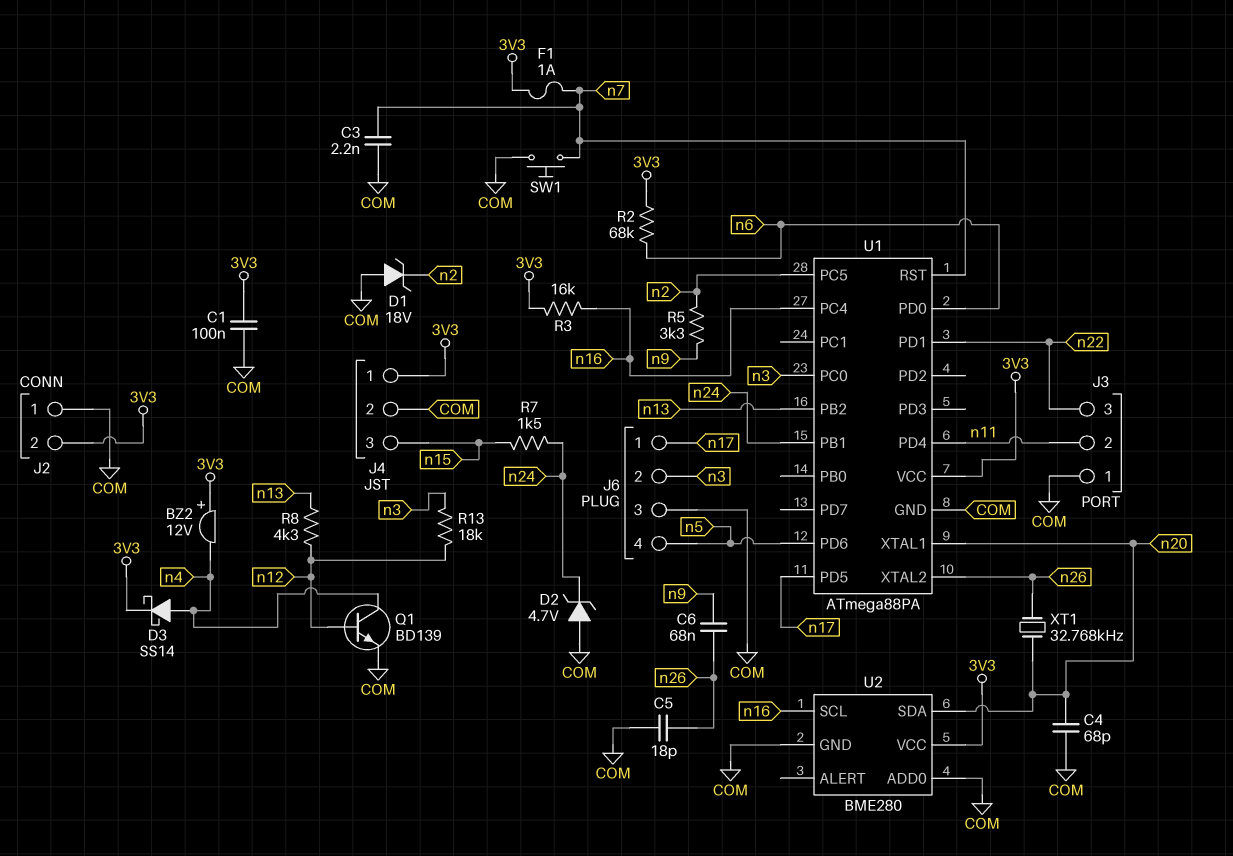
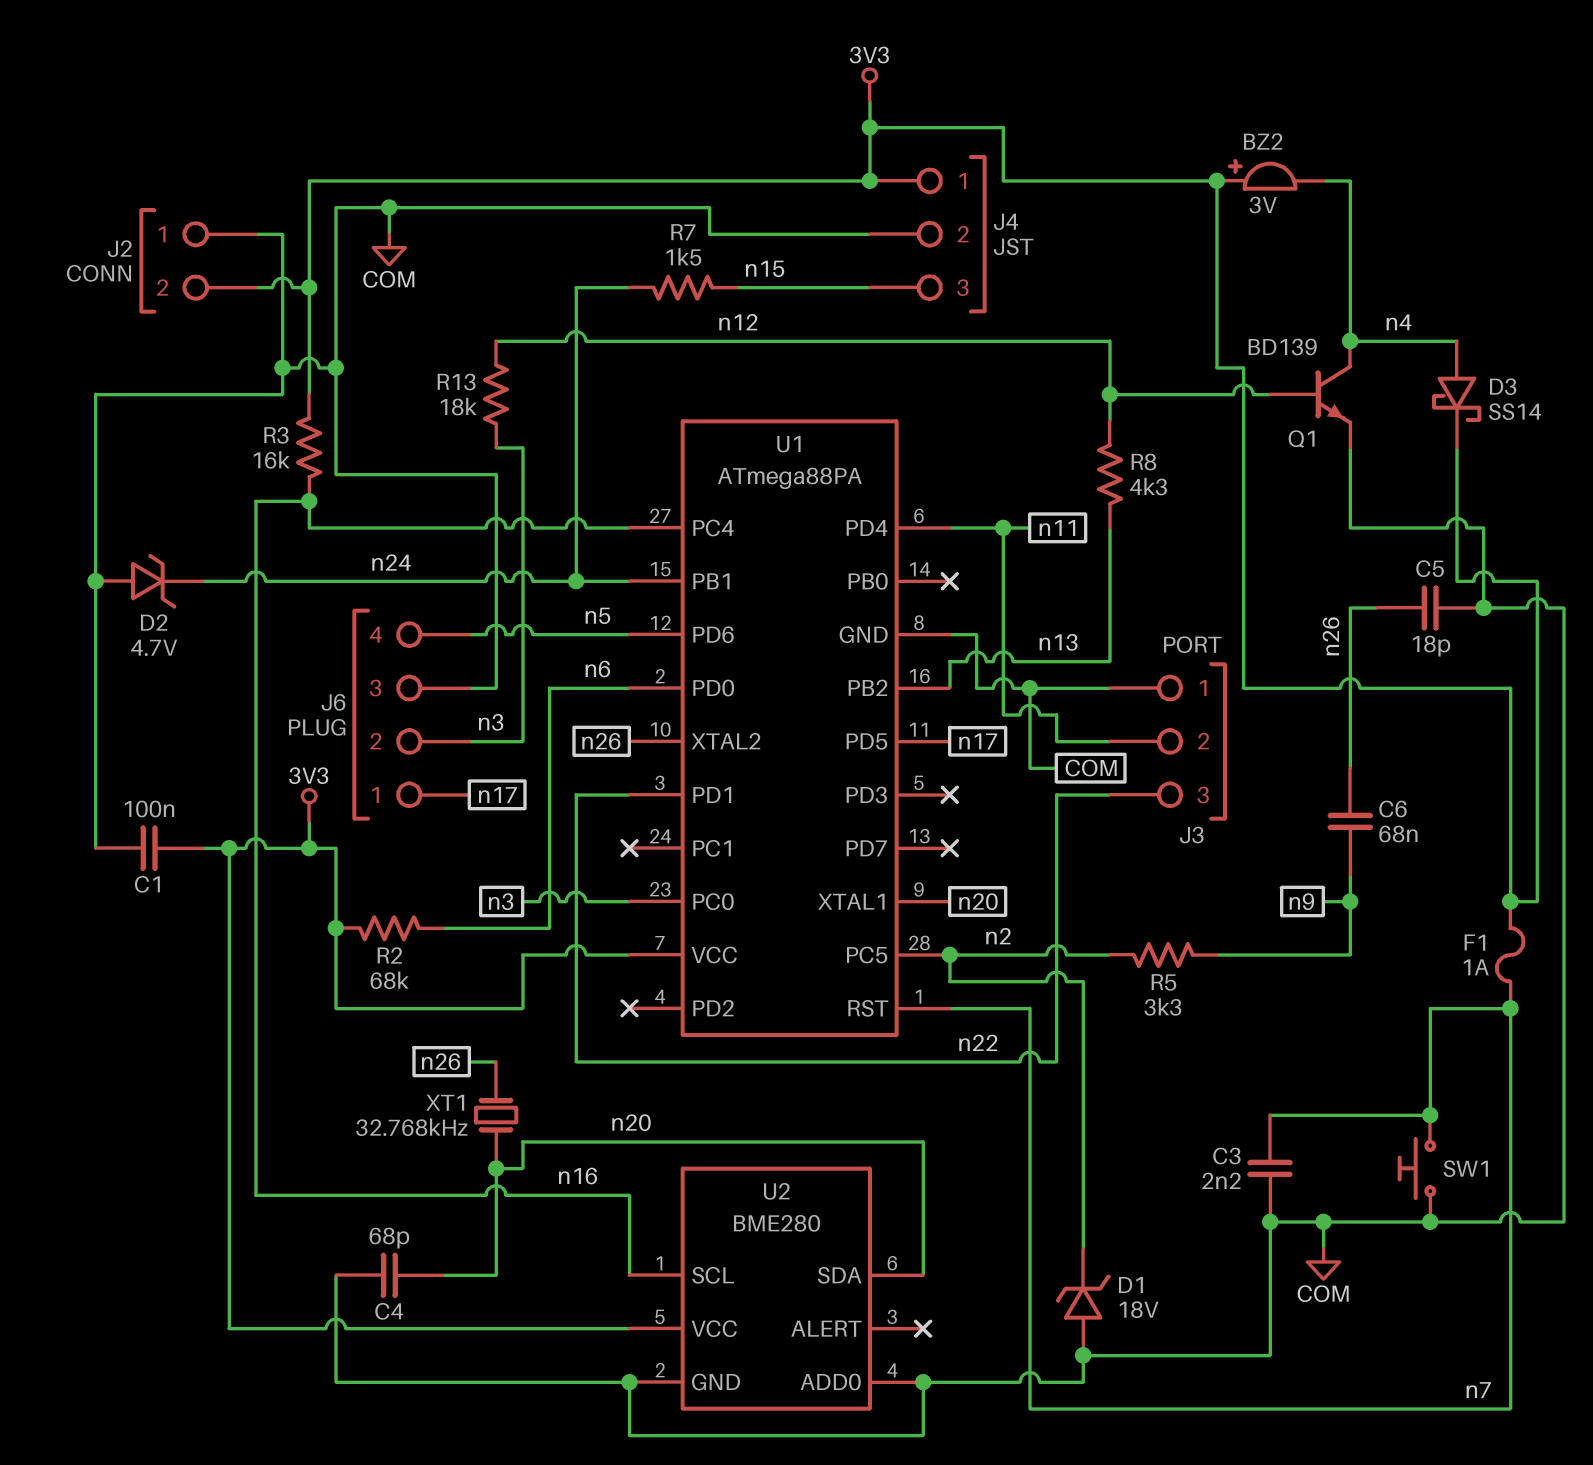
BZ2: buzzer 12V (plus 3V3, minus n4) -> buzzer 3V (plus 3V3, minus n4)

